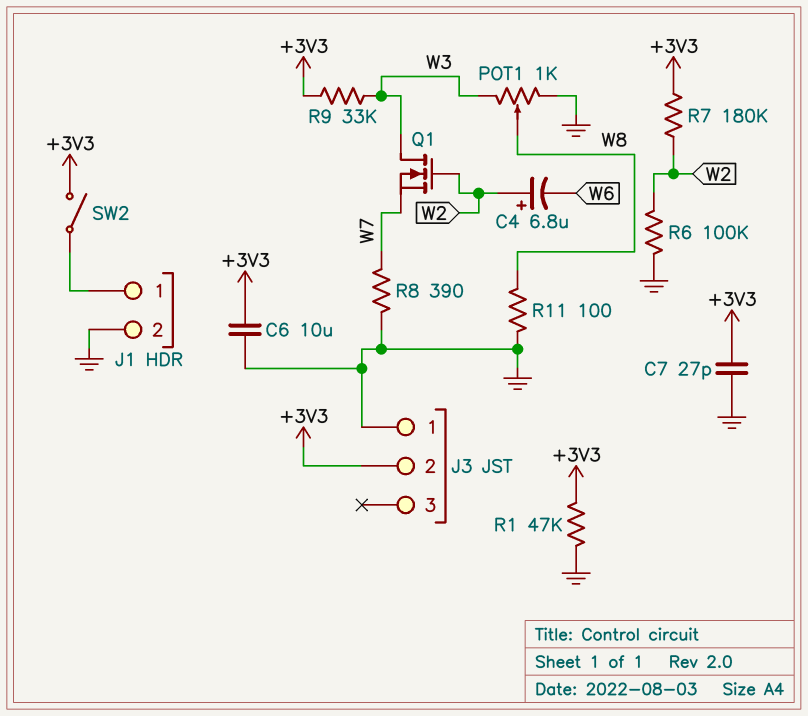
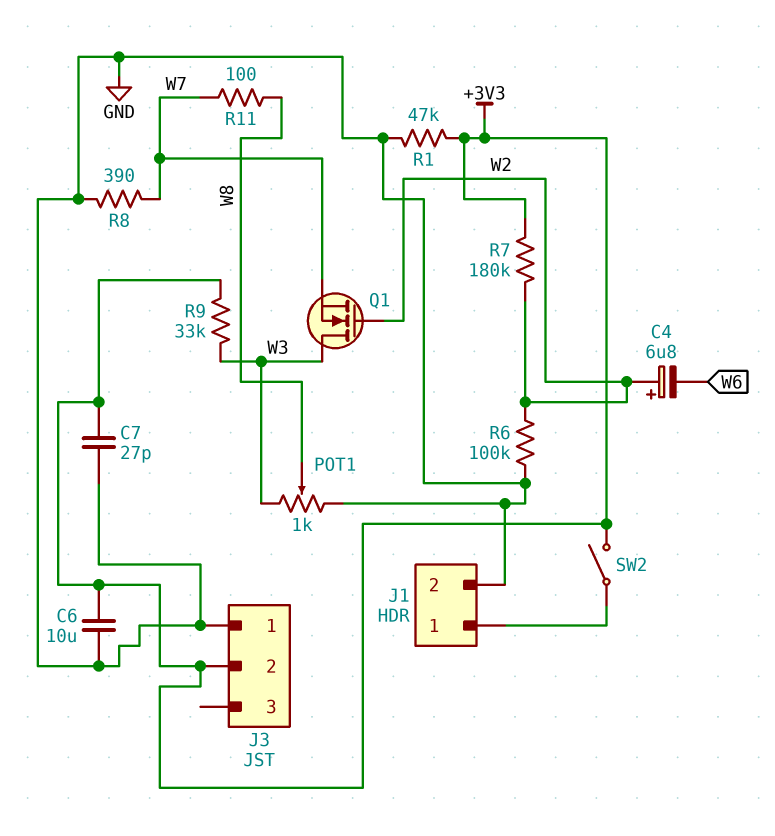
R11: 100 (GND, W8) -> 100 (W7, W8)

